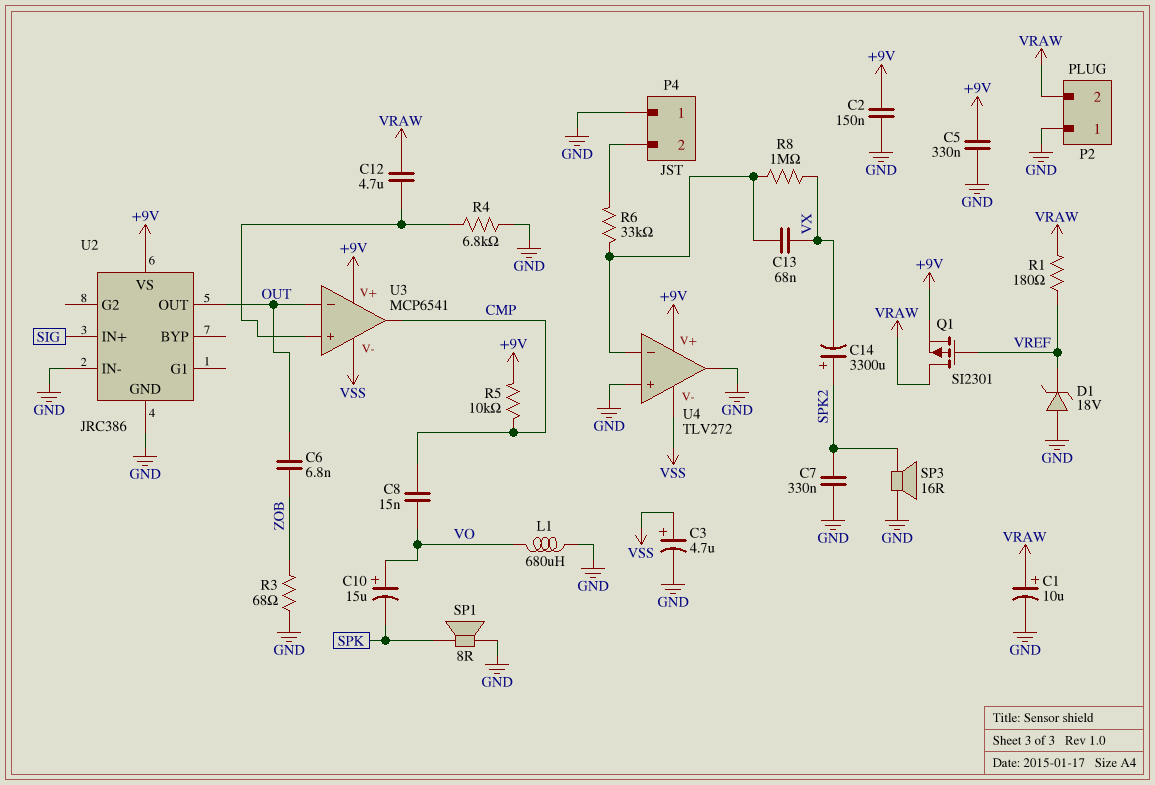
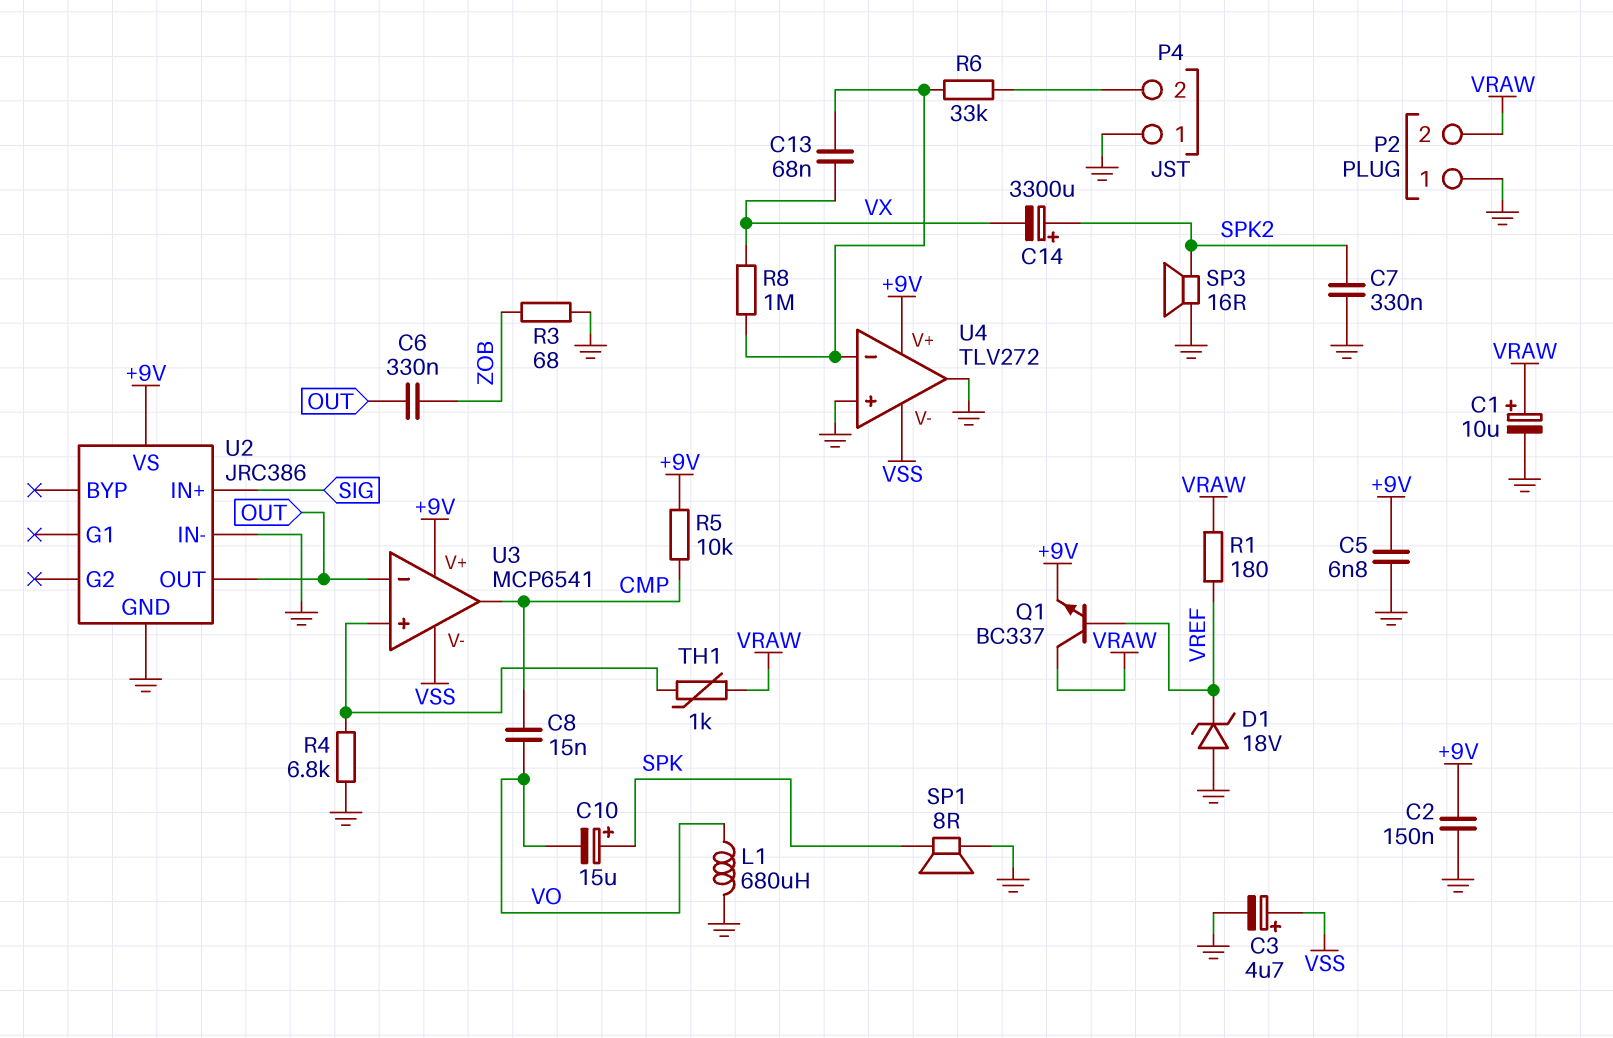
C5: 330nF (+9V, GND) -> 6.8nF (+9V, GND)
C6: 6.8nF (OUT, ZOB) -> 330nF (OUT, ZOB)
C10: 15uF (plus VO, minus SPK) -> 15uF (plus SPK, minus VO)
C12: 4.7uF (U3/in+, VRAW) -> none
Q1: PMOS SI2301 (G VREF, D VRAW, S +9V) -> NPN BC337 (B VREF, C VRAW, E +9V)
TH1: none -> 1k (U3/in+, VRAW)

